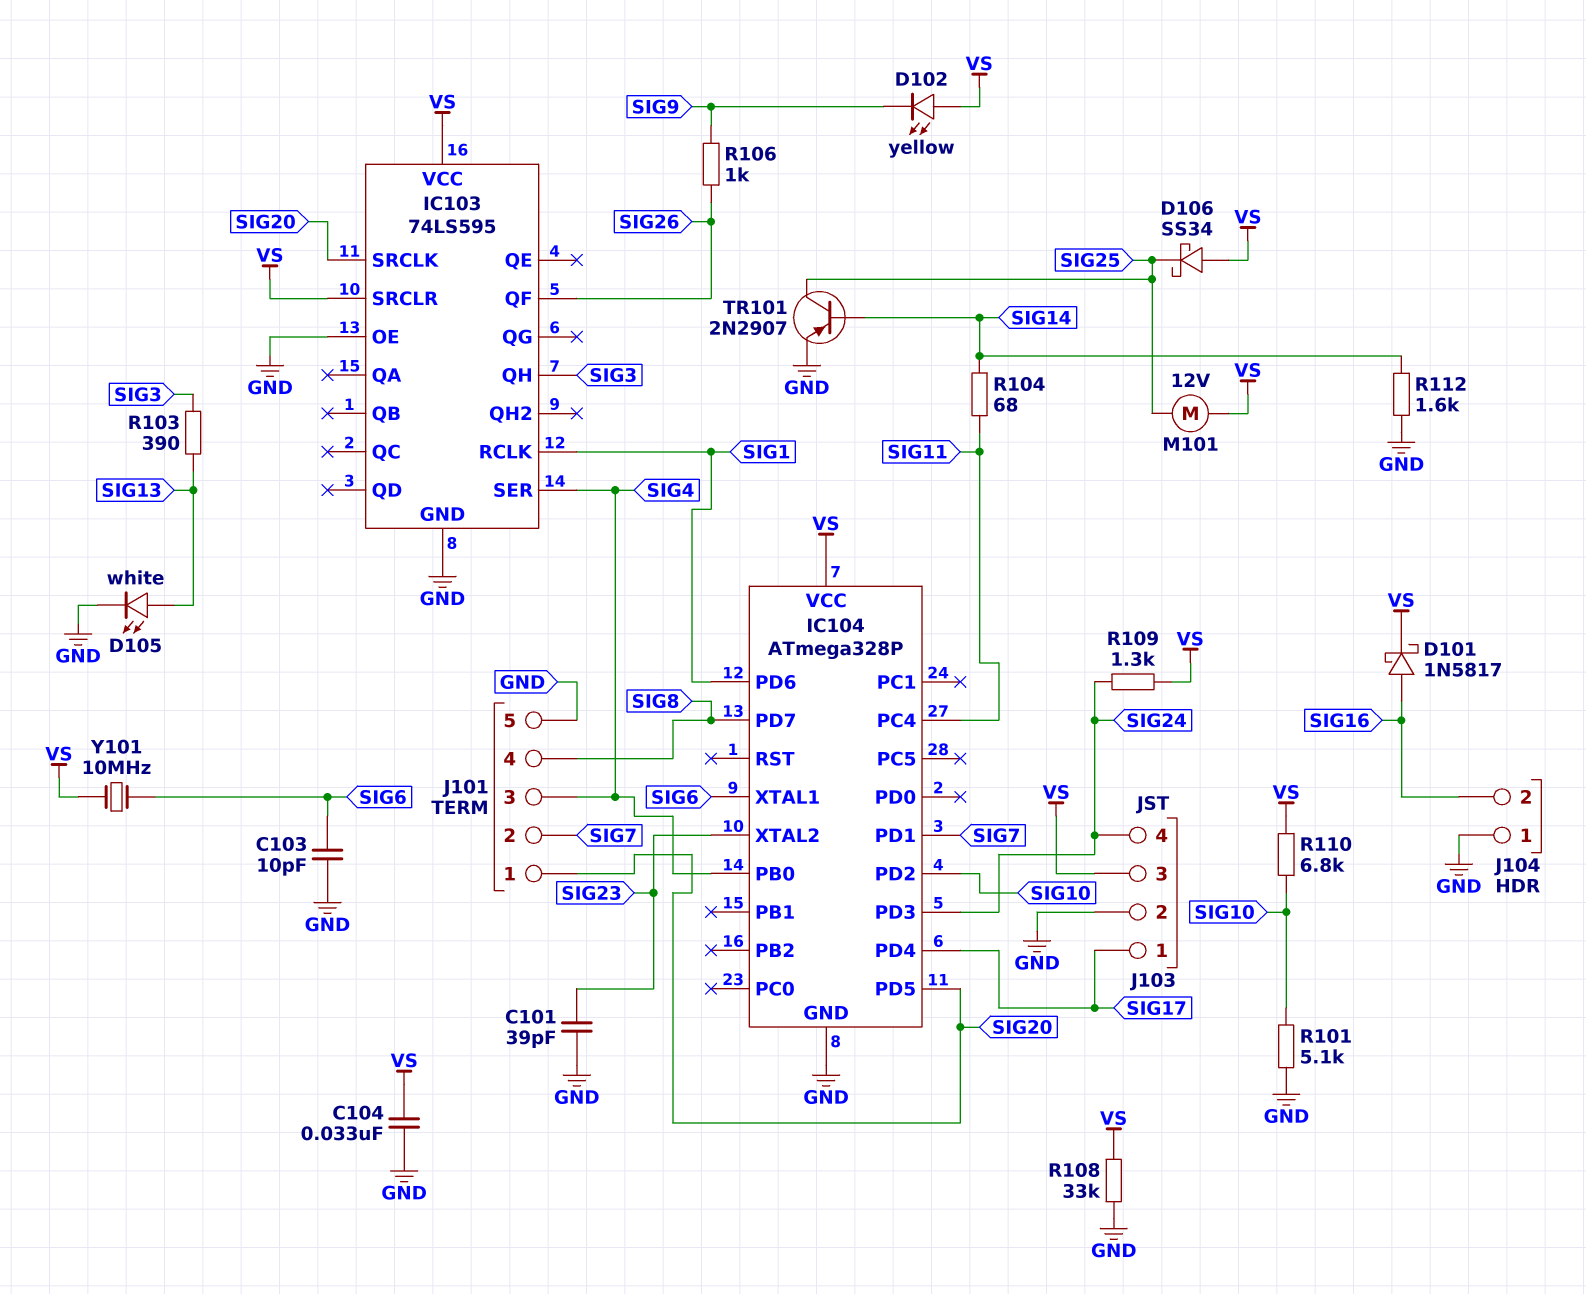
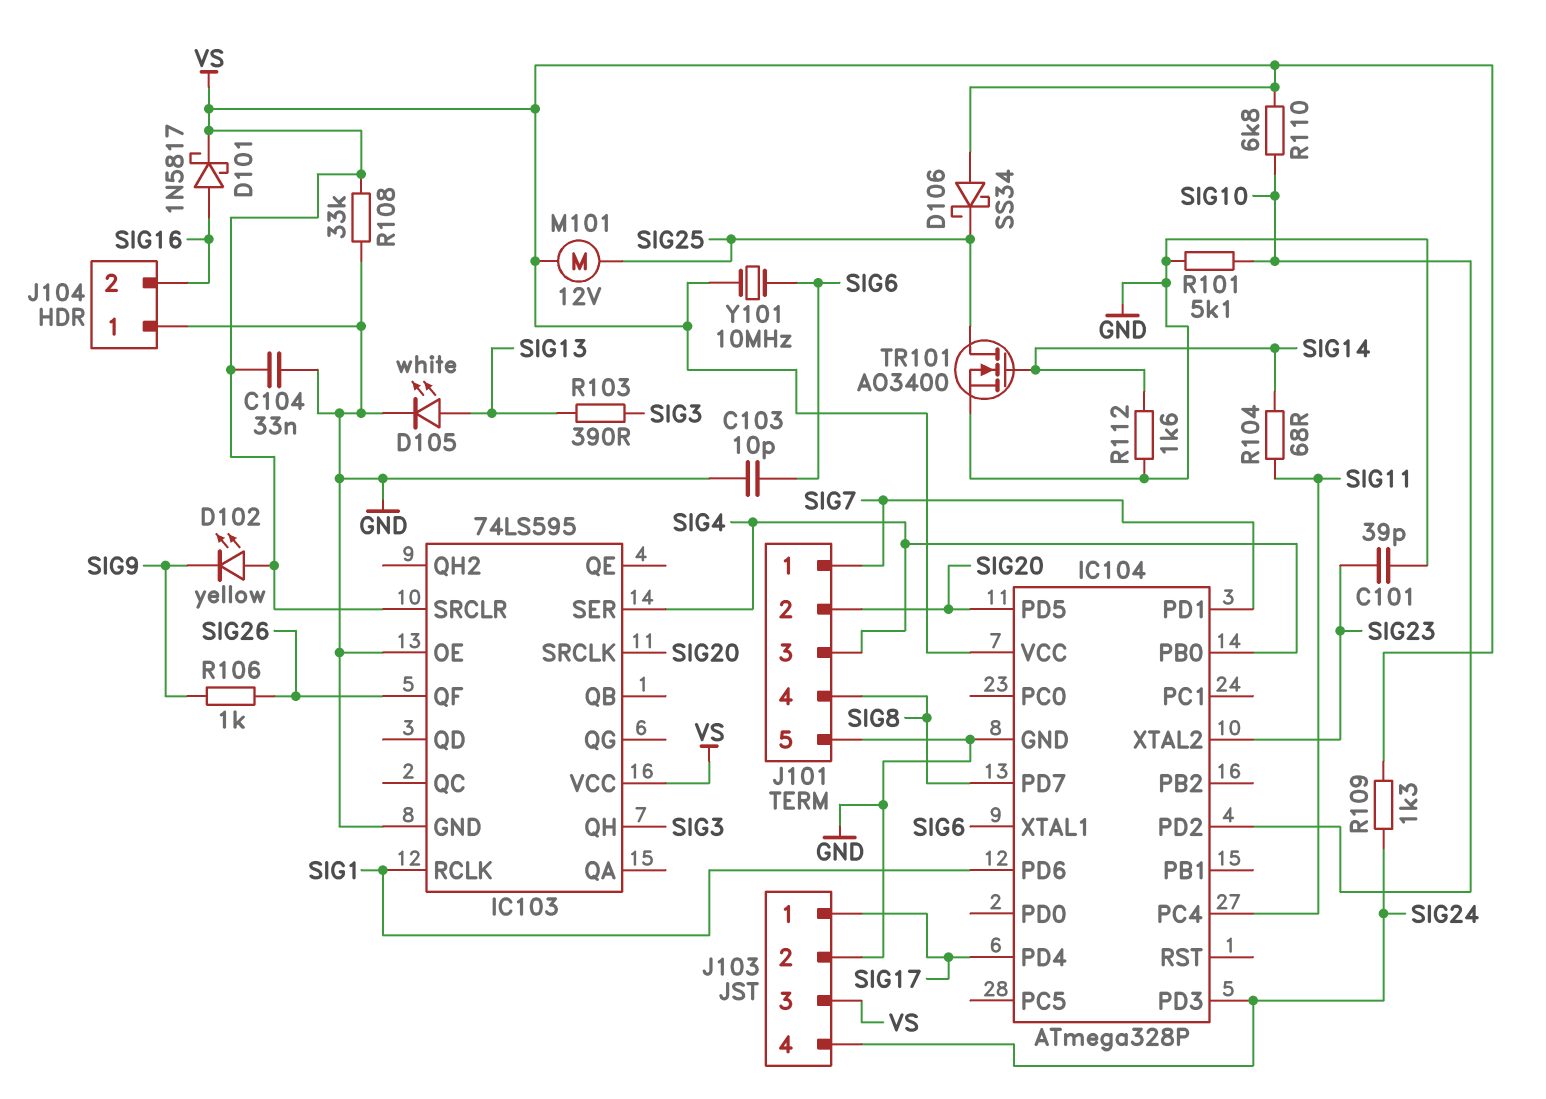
J101 pin 1: SIG20 -> SIG7
J101 pin 2: SIG7 -> SIG20
TR101: PNP 2N2907 (B SIG14, C SIG25, E GND) -> NMOS AO3400 (G SIG14, D SIG25, S GND)

